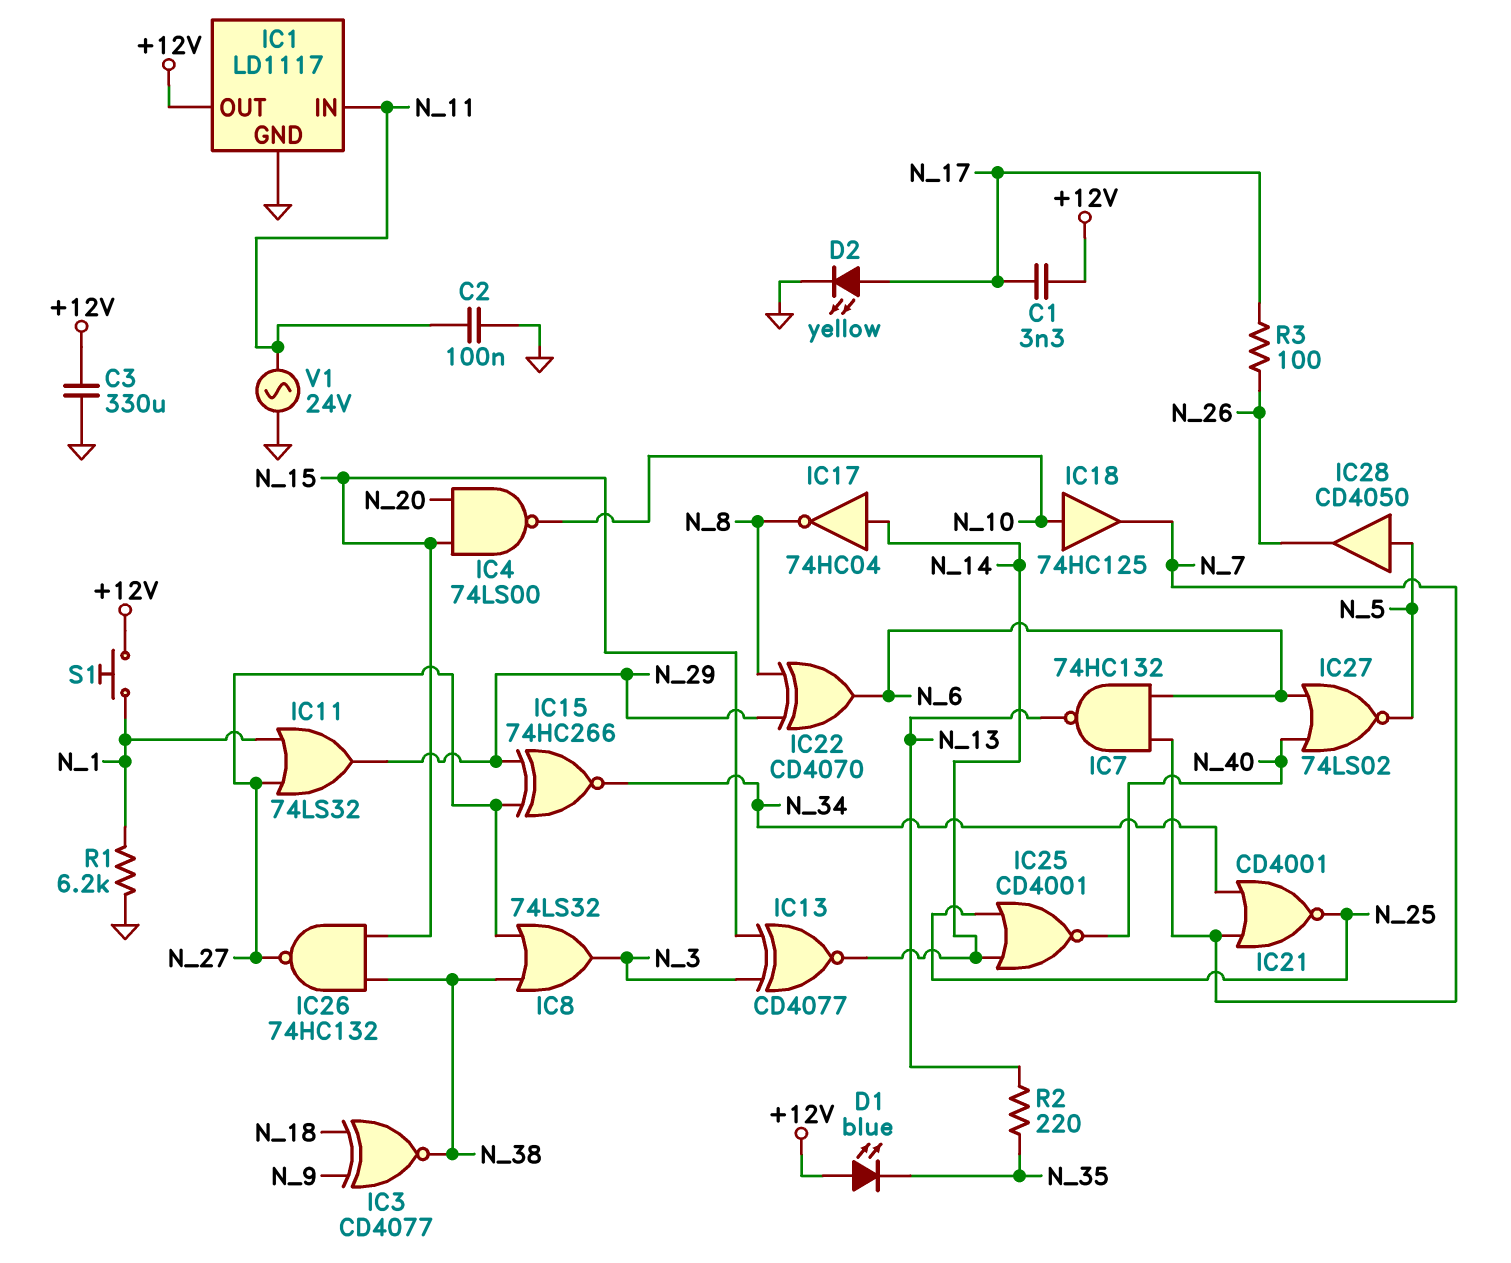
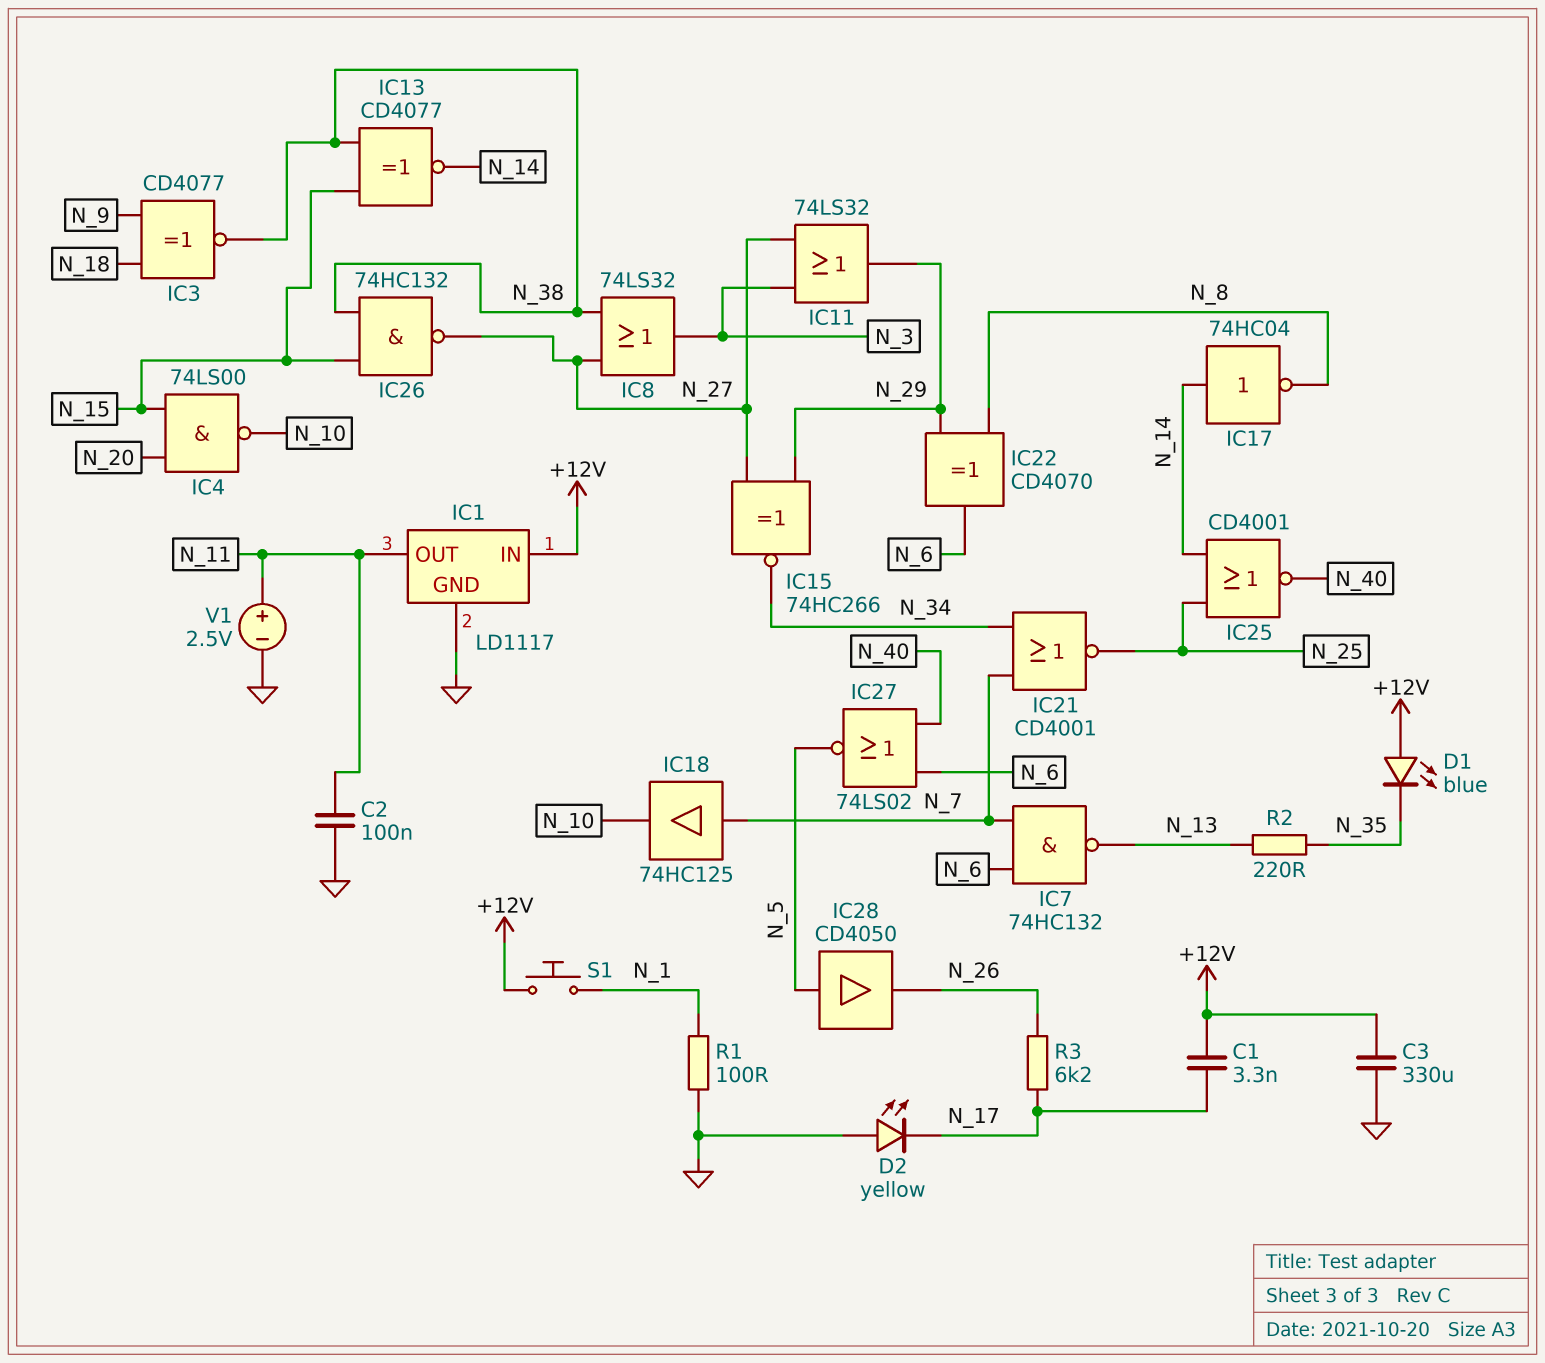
D2: LED yellow (A N_17, K GND) -> LED yellow (A GND, K N_17)
IC1 pin IN: N_11 -> +12V
IC1 pin OUT: +12V -> N_11
IC11: OR 74LS32 (in N_1, in N_27, out N_29) -> OR 74LS32 (in N_3, in N_27, out N_29)
IC13: XNOR CD4077 (in N_3, in N_15, out N_14) -> XNOR CD4077 (in N_15, in N_38, out N_14)
IC18: buffer 74HC125 (in N_10, out N_7) -> buffer 74HC125 (in N_7, out N_10)
R1: 6.2k (GND, N_1) -> 100 (GND, N_1)
R3: 100 (N_17, N_26) -> 6.2k (N_17, N_26)
V1: AC 24V (GND, N_11) -> 2.5V (plus N_11, minus GND)

